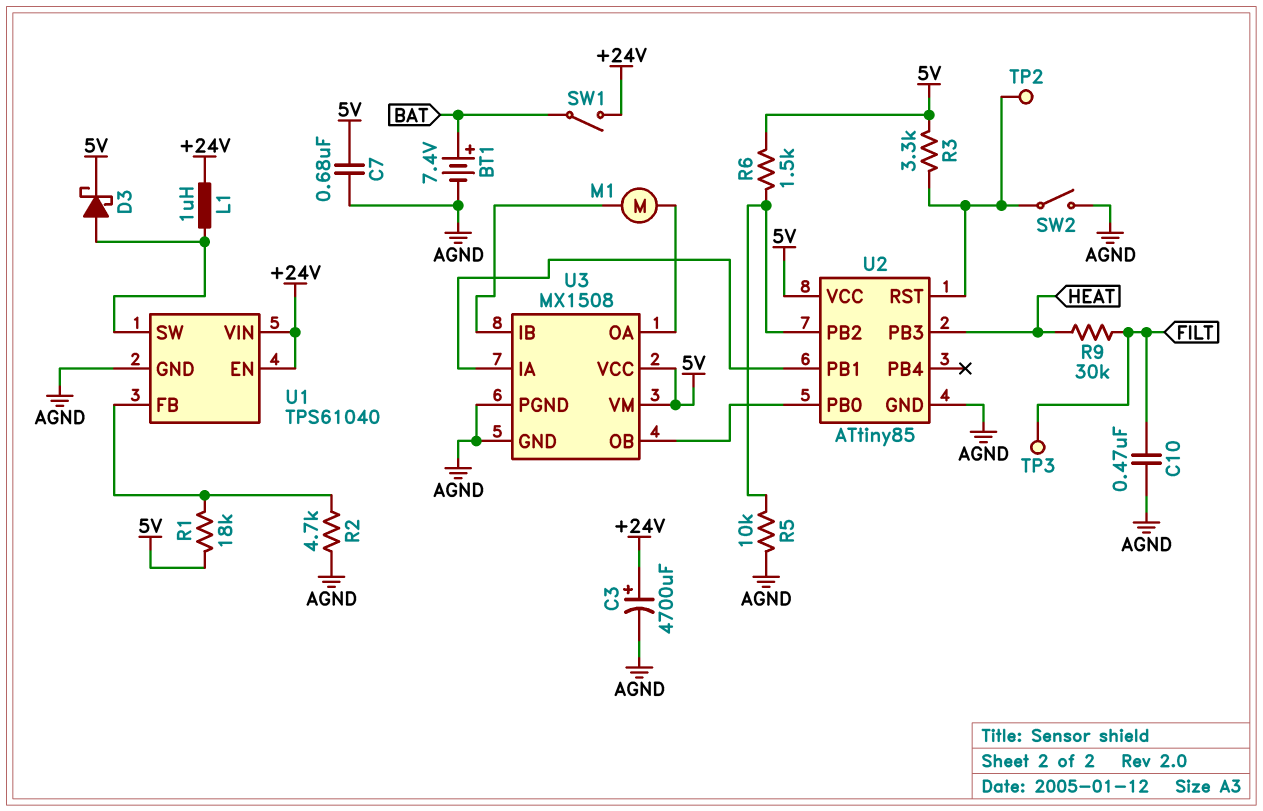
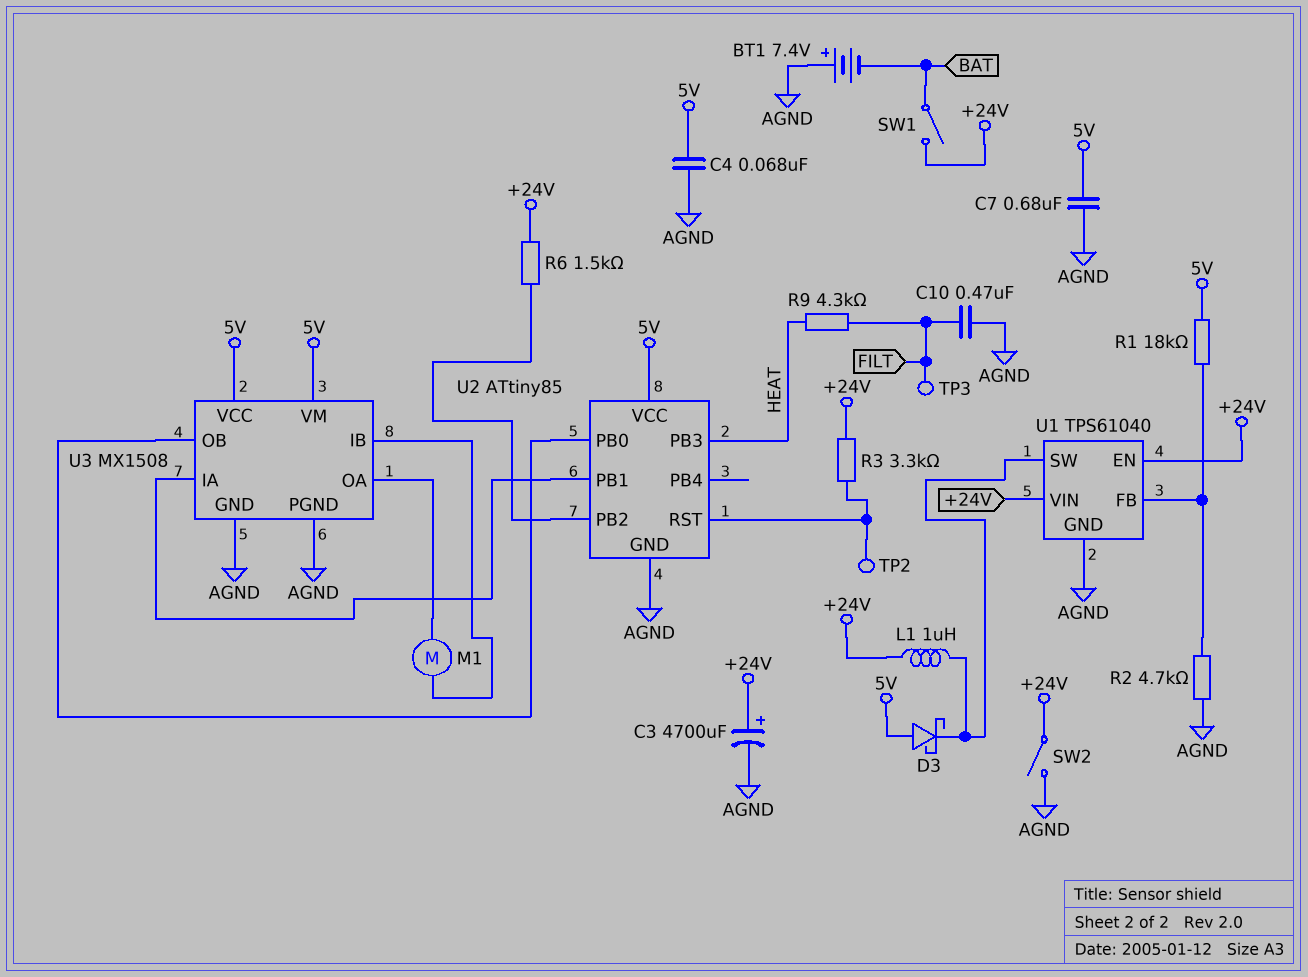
BT1: 7.4V (plus BAT, minus AGND) -> 7.4V (plus AGND, minus BAT)
C4: none -> 68nF (5V, AGND)
D3: schottky (A U1/SW, K 5V) -> schottky (A 5V, K U1/SW)
R3: 3.3k (5V, U2/RST) -> 3.3k (+24V, U2/RST)
R5: 10k (AGND, U2/PB2) -> none
R6: 1.5k (5V, U2/PB2) -> 1.5k (+24V, U2/PB2)
R9: 30k (FILT, HEAT) -> 4.3k (FILT, HEAT)
SW2: switch (AGND, U2/RST) -> switch (+24V, AGND)

